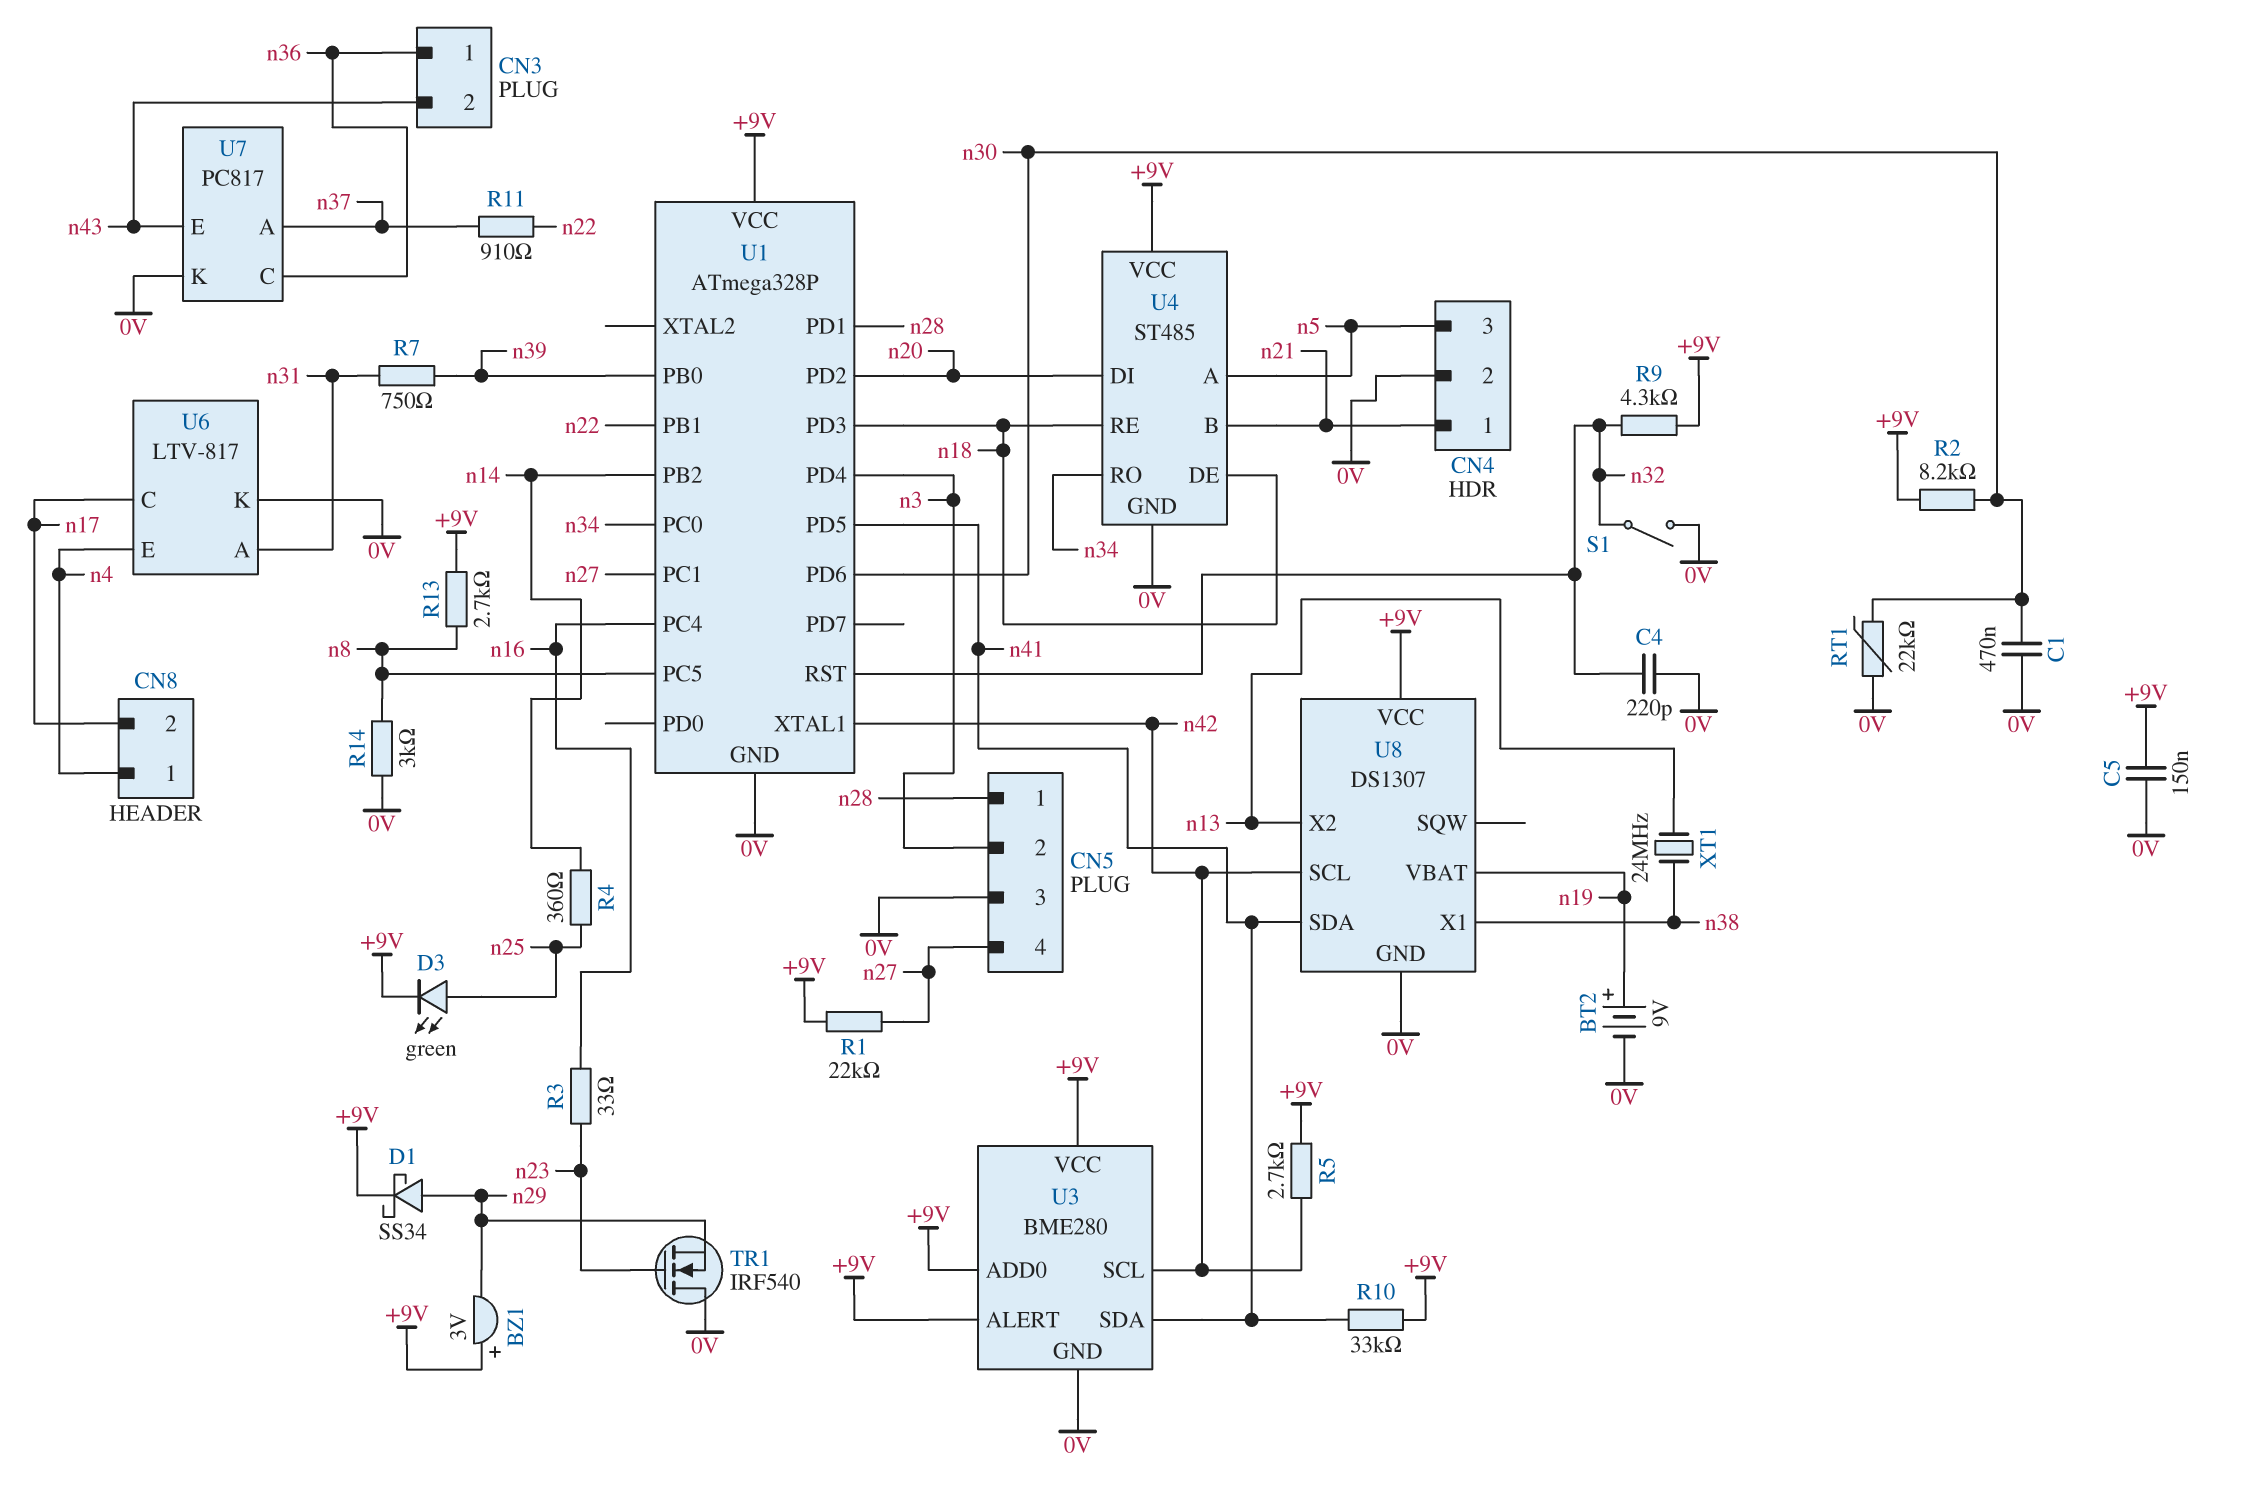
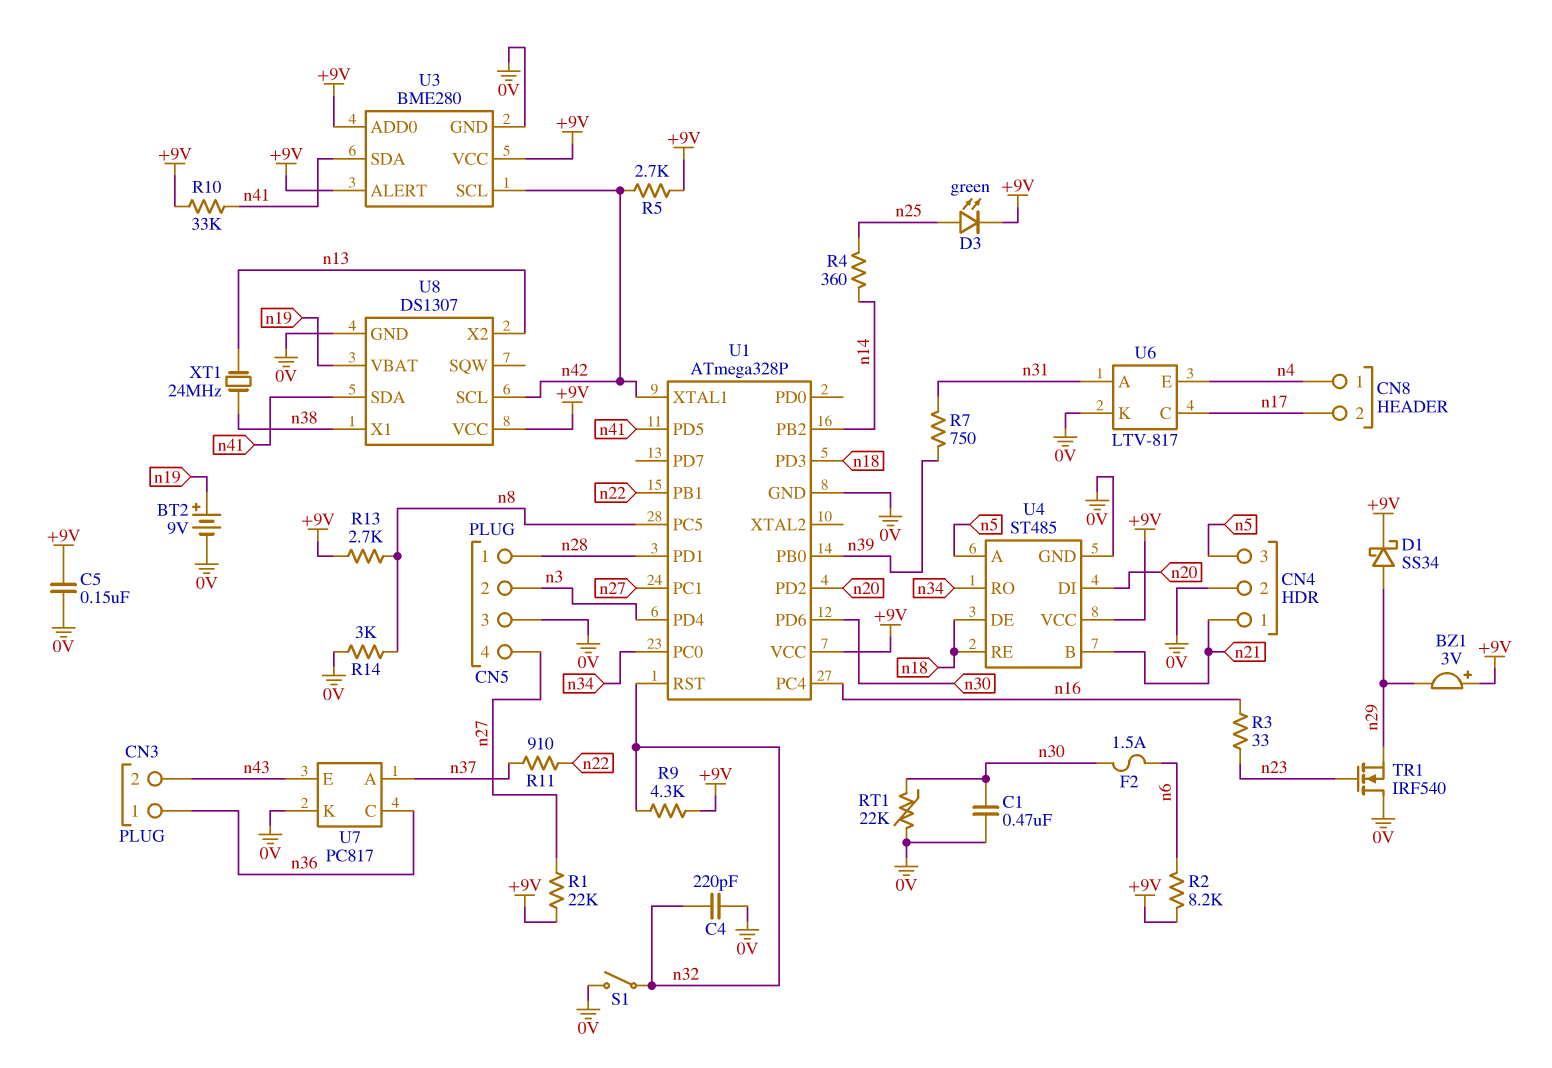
F2: none -> 1.5A (n6, n30)
R2: 8.2k (+9V, n30) -> 8.2k (+9V, n6)

